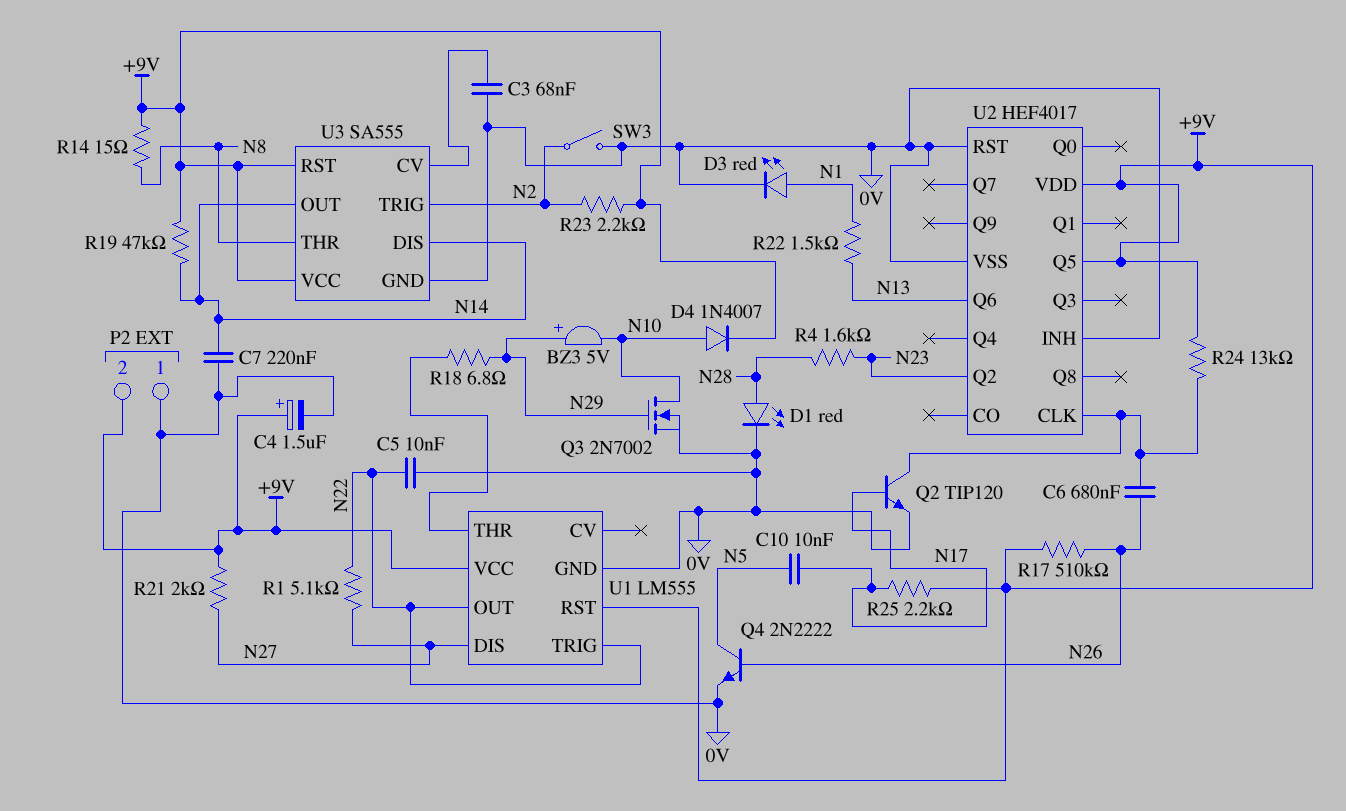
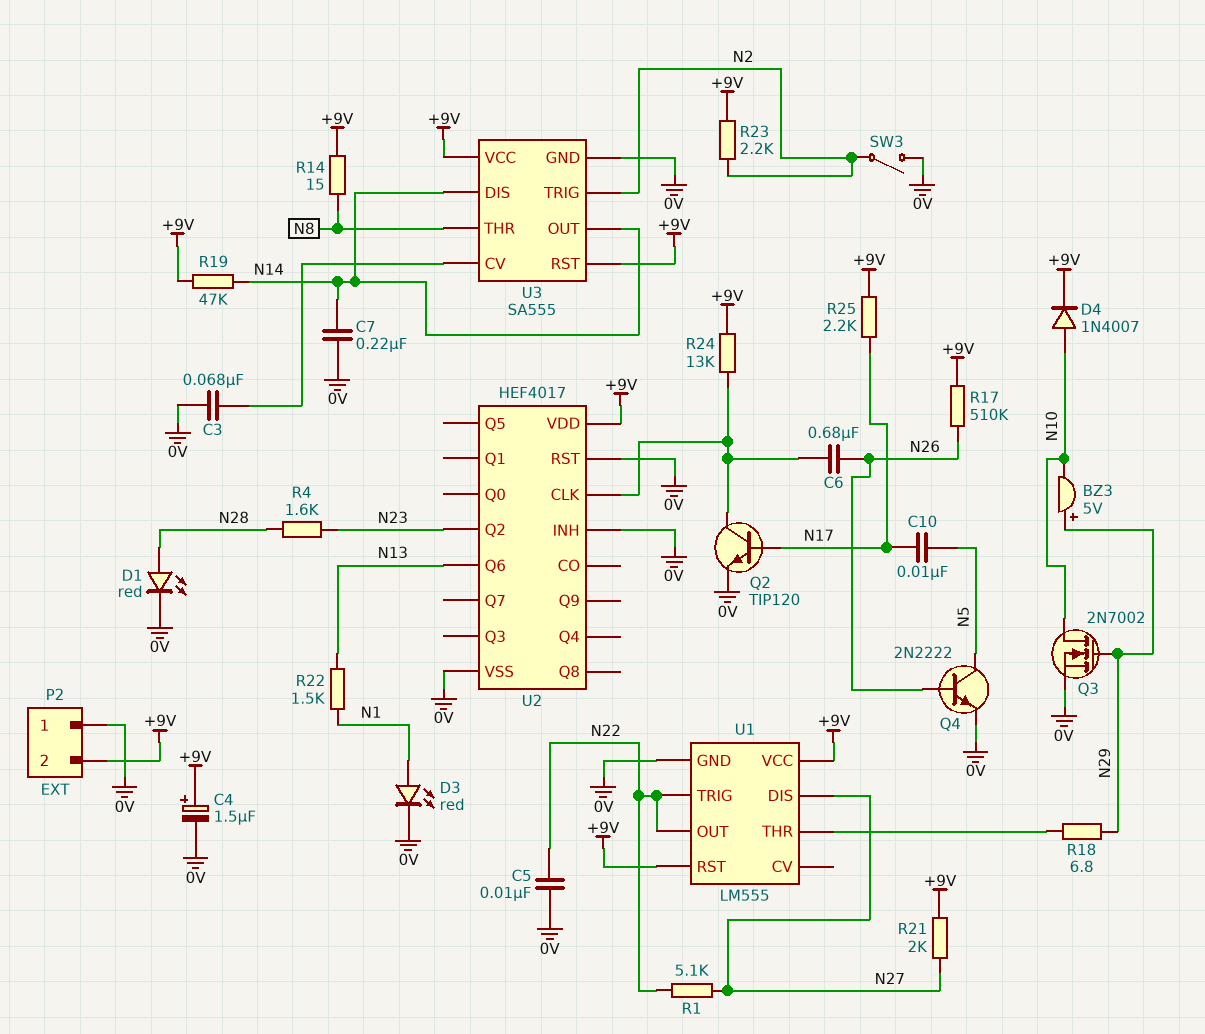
U2 pin Q5: +9V -> none

